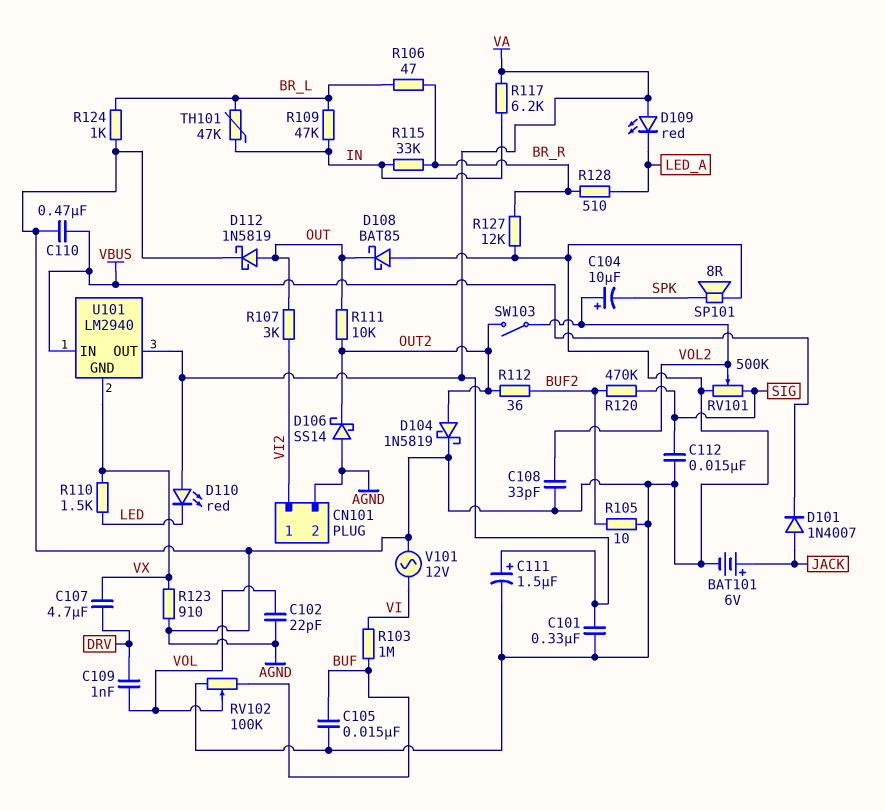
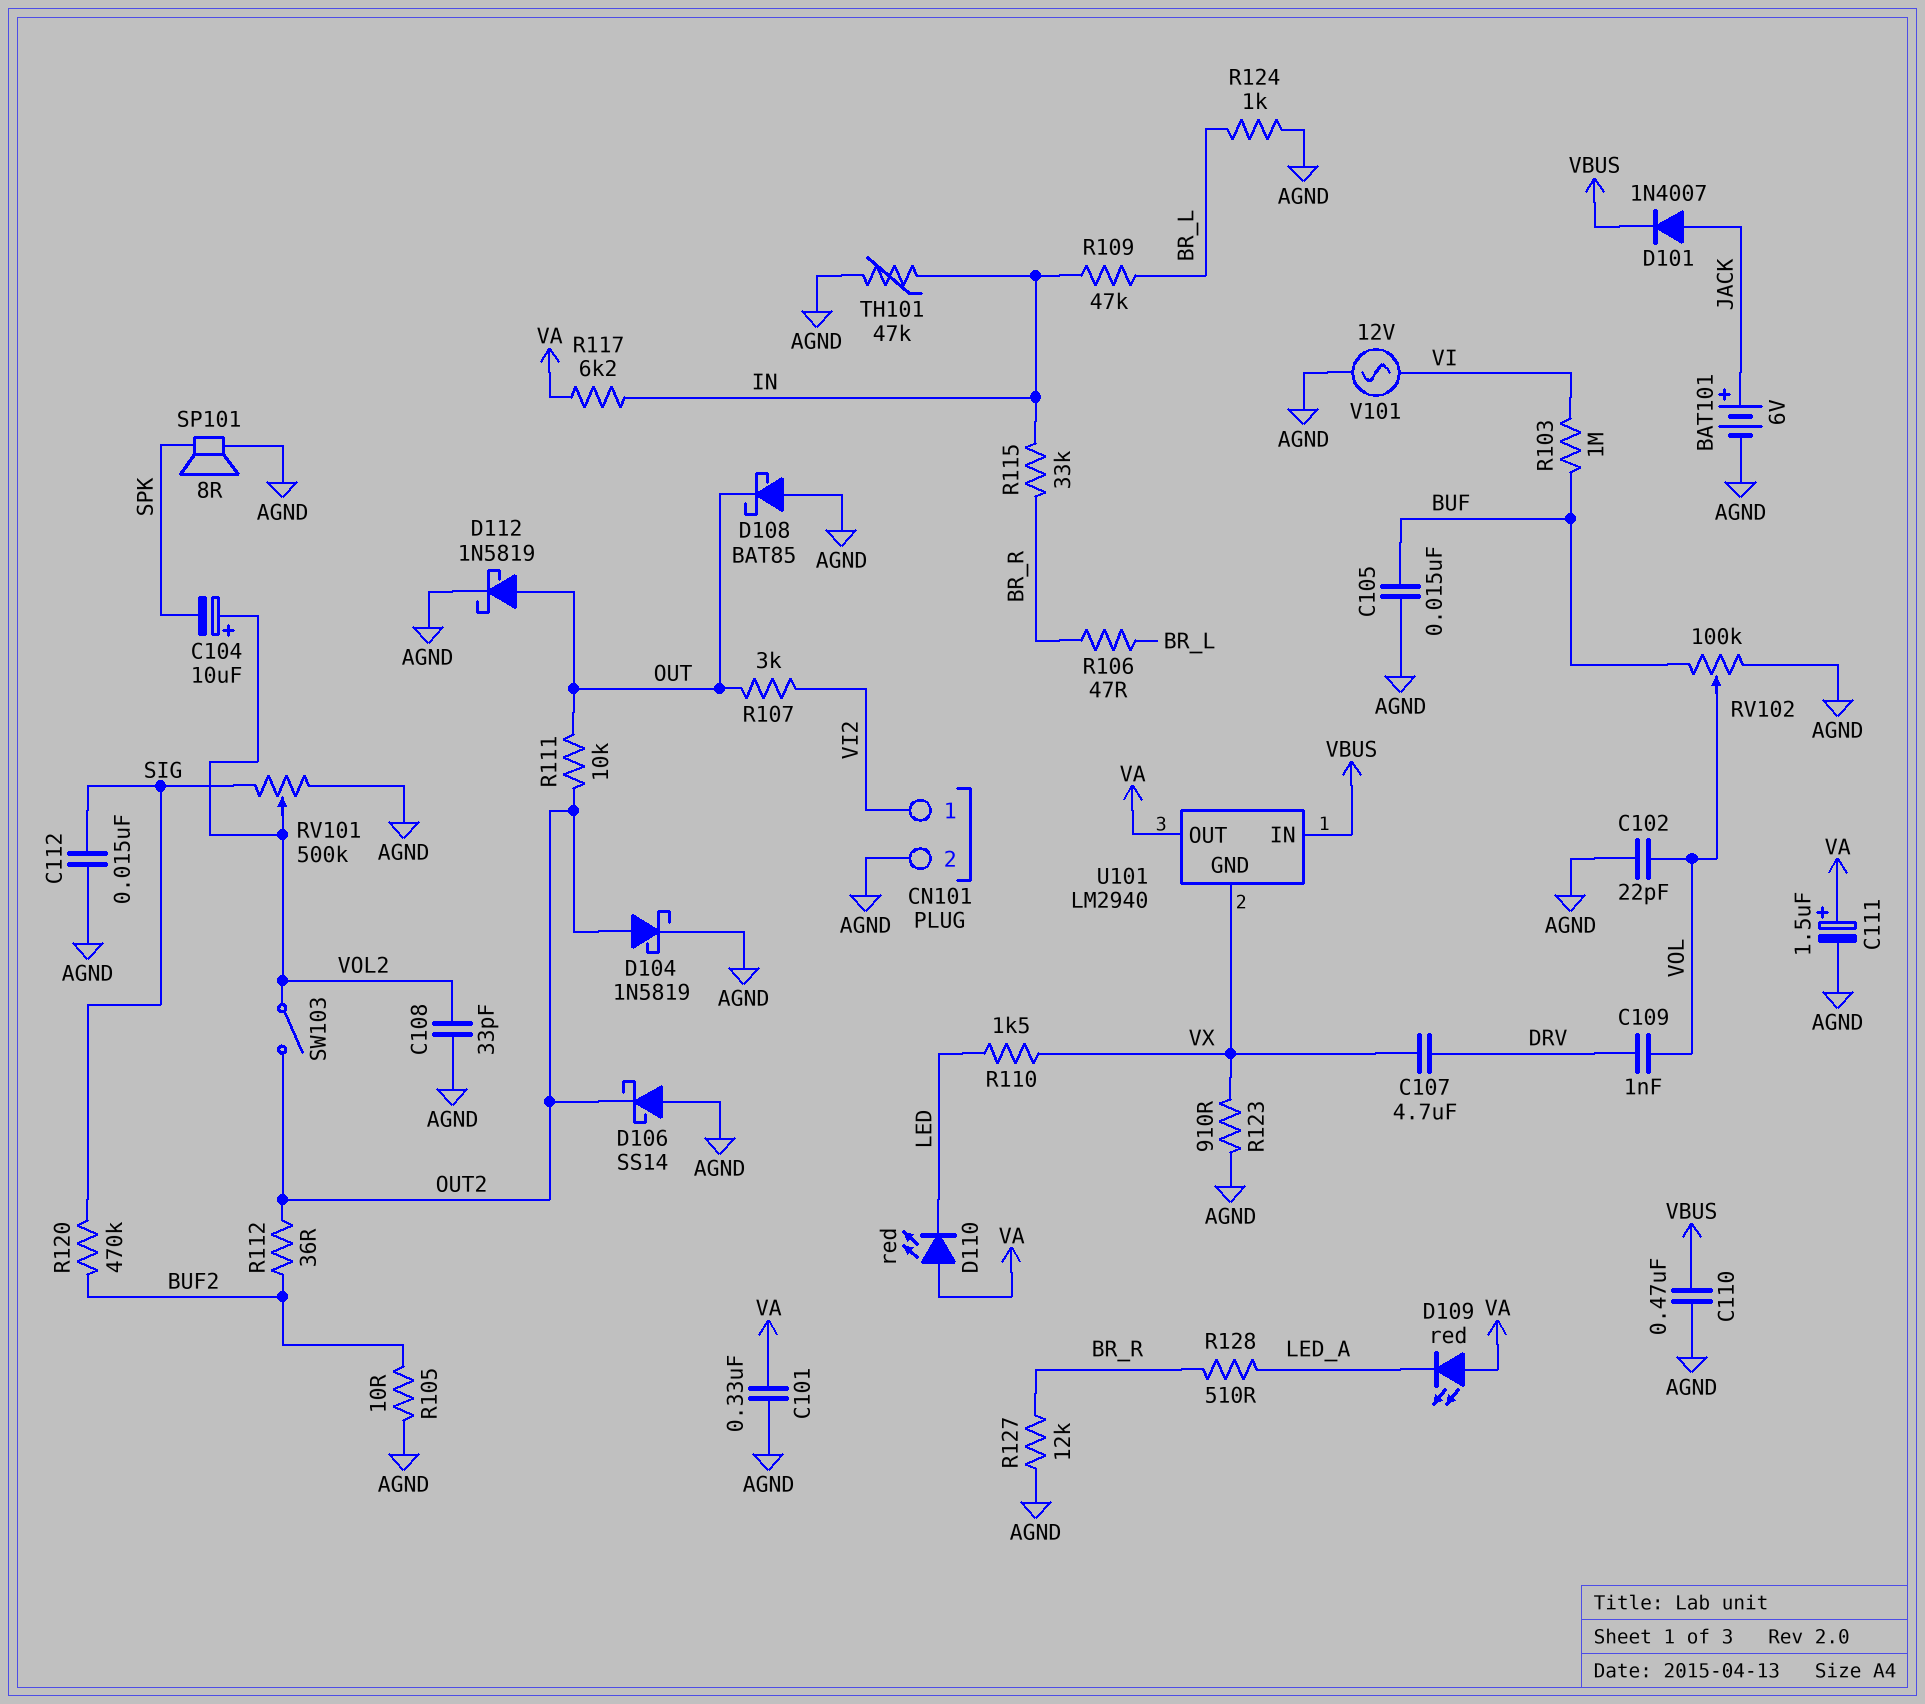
TH101: 47k (BR_L, IN) -> 47k (AGND, IN)

